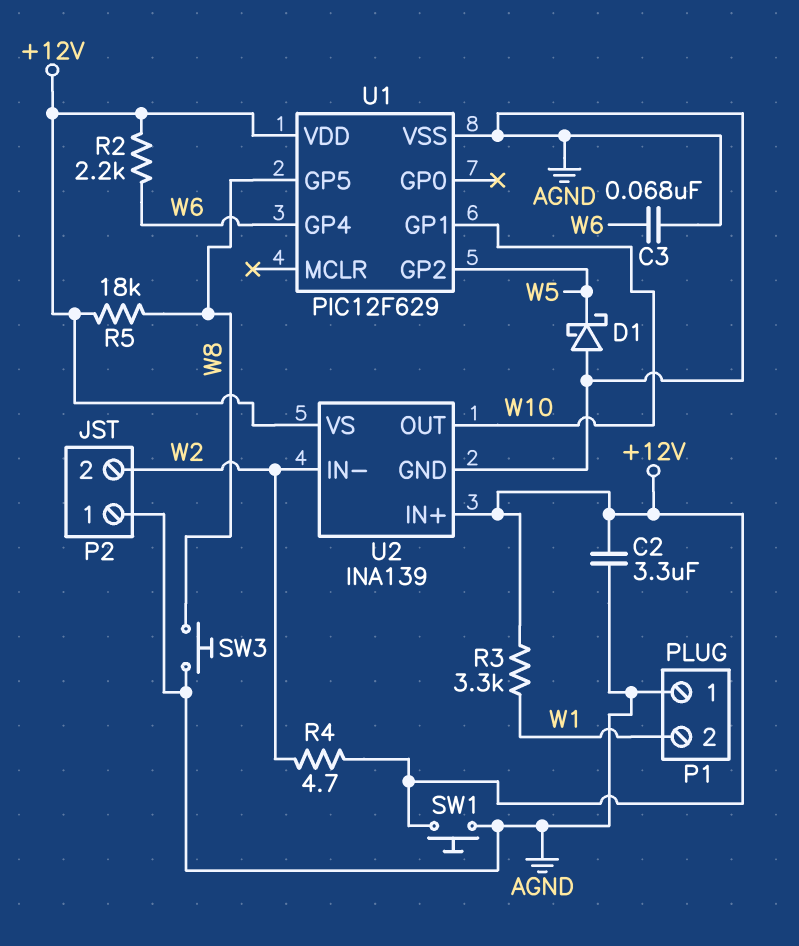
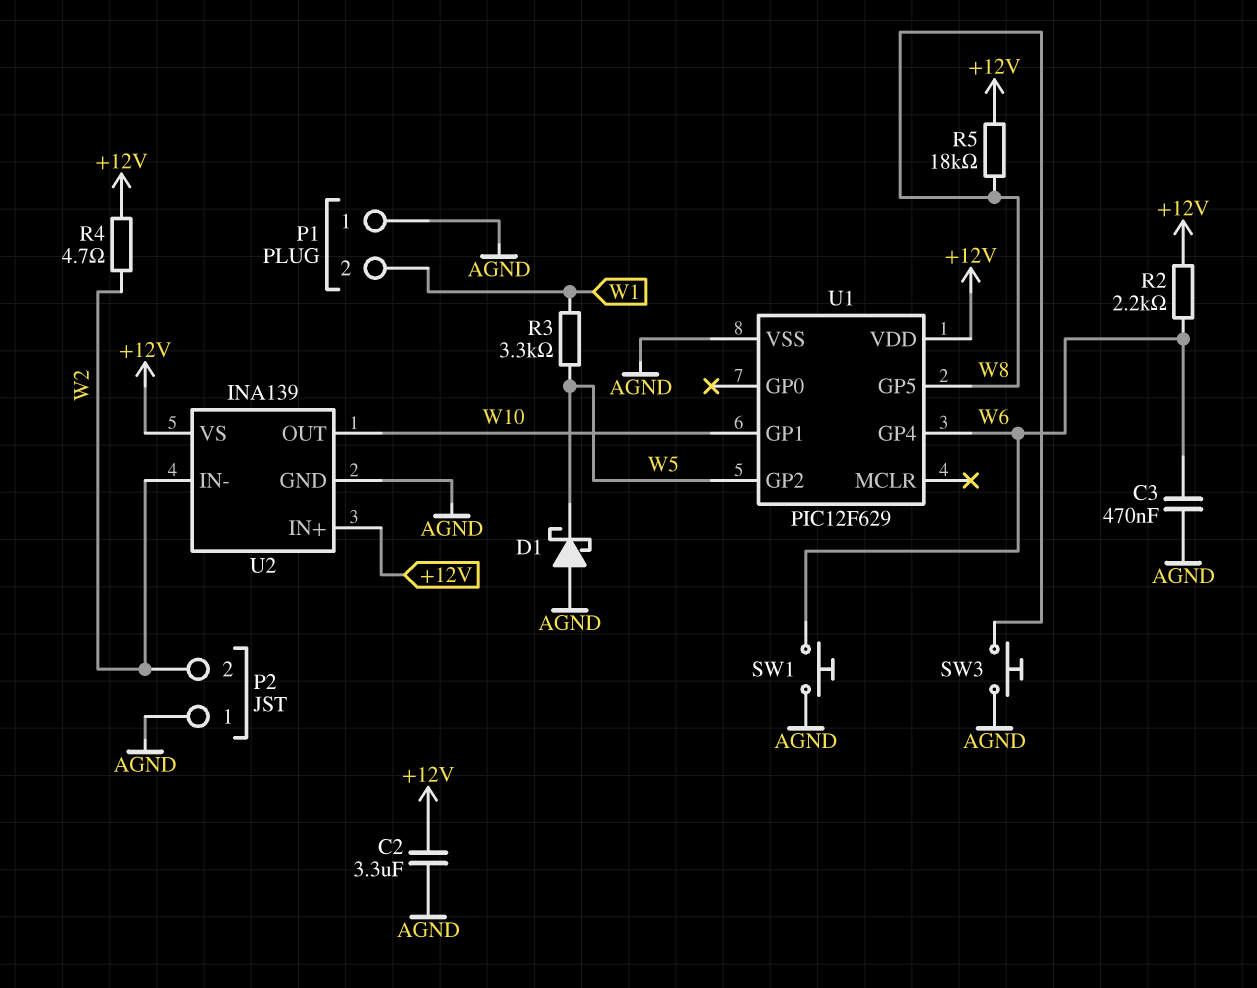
C3: 68nF (AGND, W6) -> 470nF (AGND, W6)
R3: 3.3k (+12V, W1) -> 3.3k (W1, W5)
SW1: button (+12V, AGND) -> button (AGND, W6)

